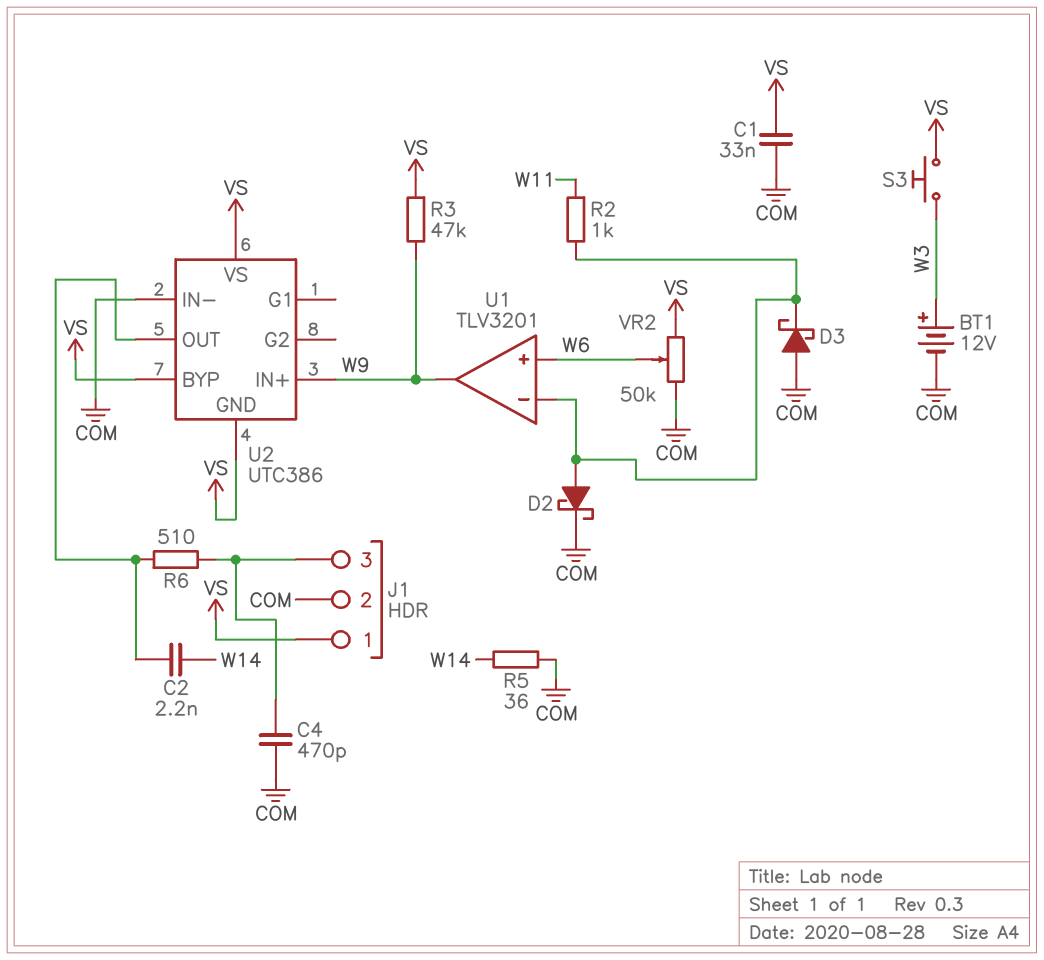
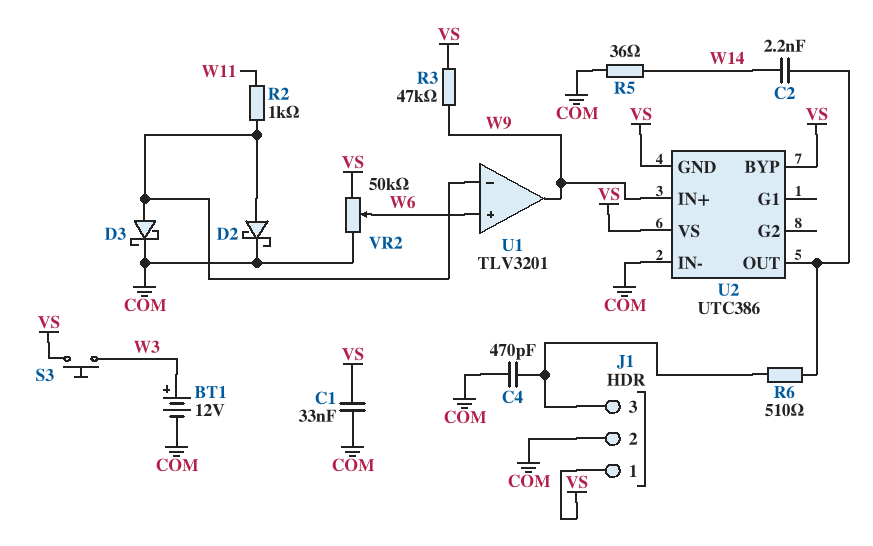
D3: schottky (A COM, K U1/in-) -> schottky (A U1/in-, K COM)

